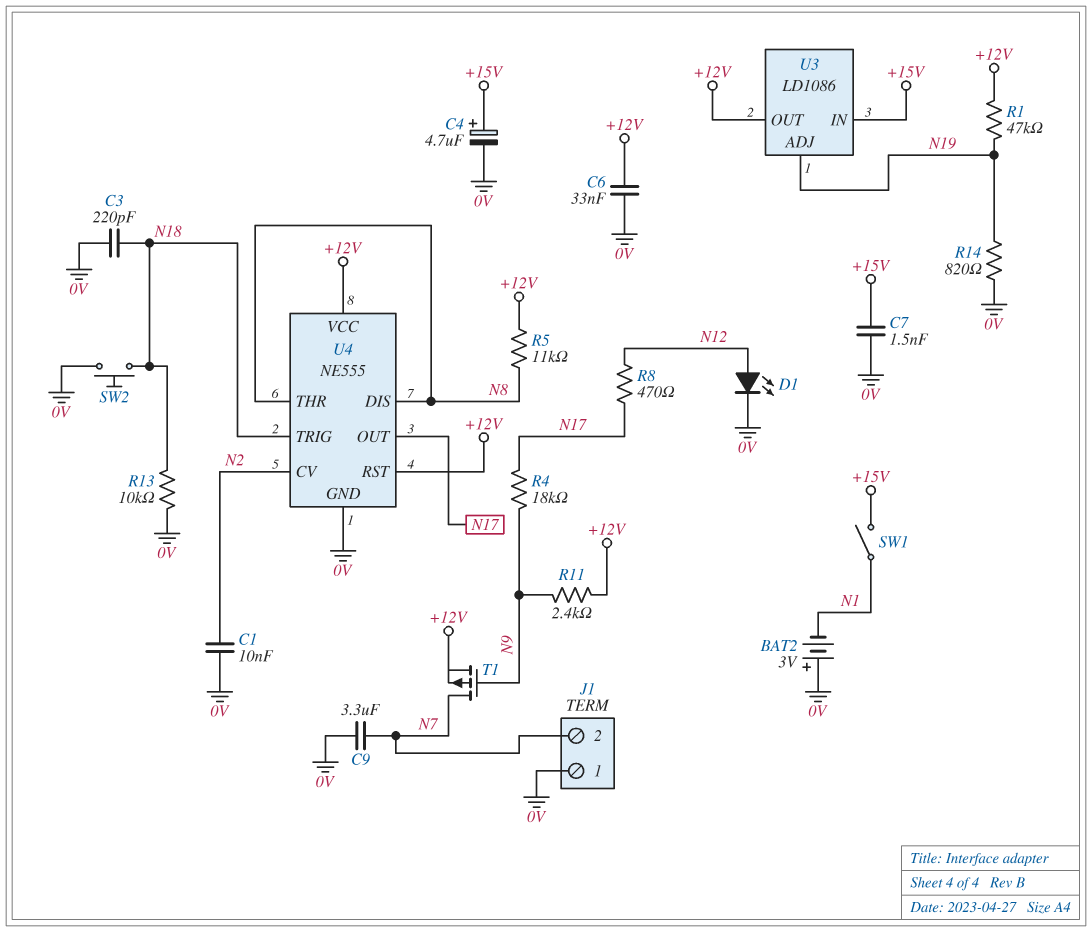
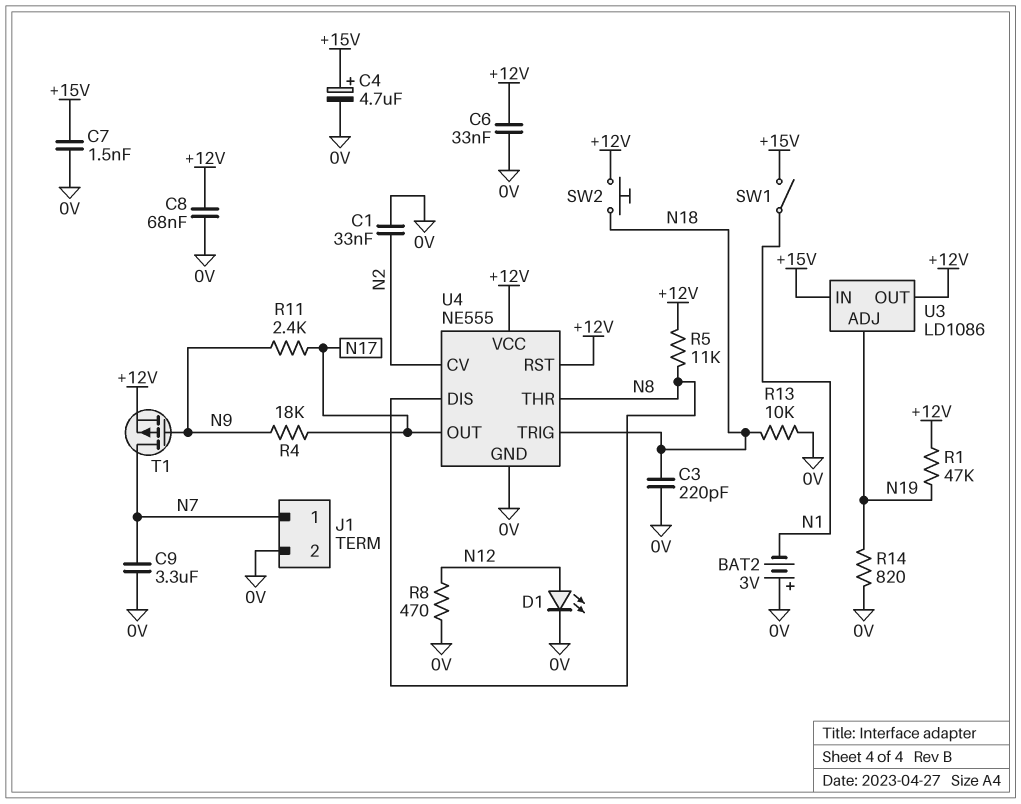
C1: 10nF (0V, N2) -> 33nF (0V, N2)
C8: none -> 68nF (+12V, 0V)
J1 pin 1: 0V -> N7
J1 pin 2: N7 -> 0V
R8: 470 (N12, N17) -> 470 (0V, N12)
R11: 2.4k (+12V, N9) -> 2.4k (N9, N17)
SW2: button (0V, N18) -> button (+12V, N18)

